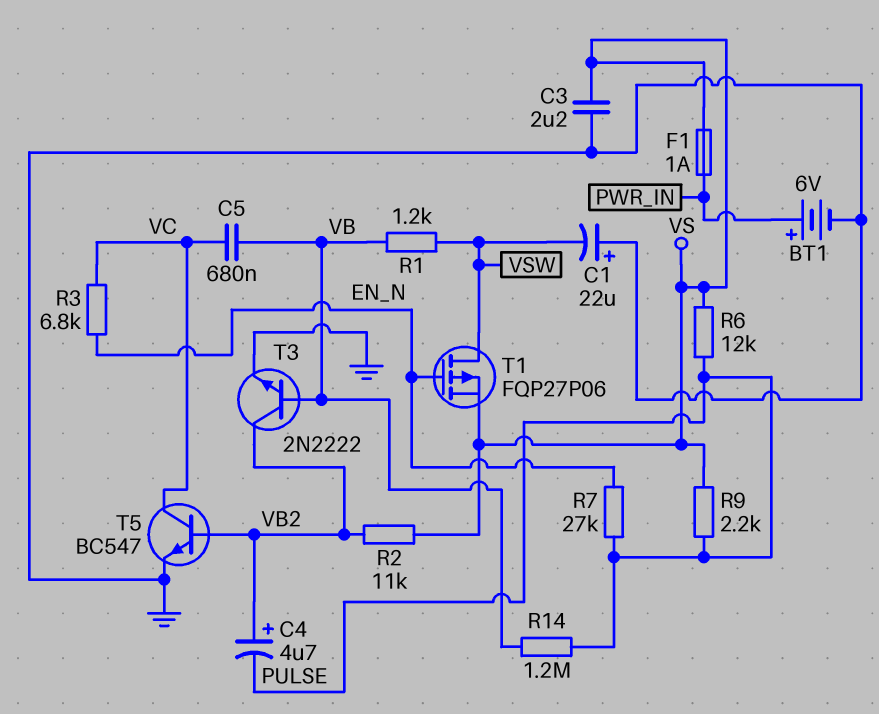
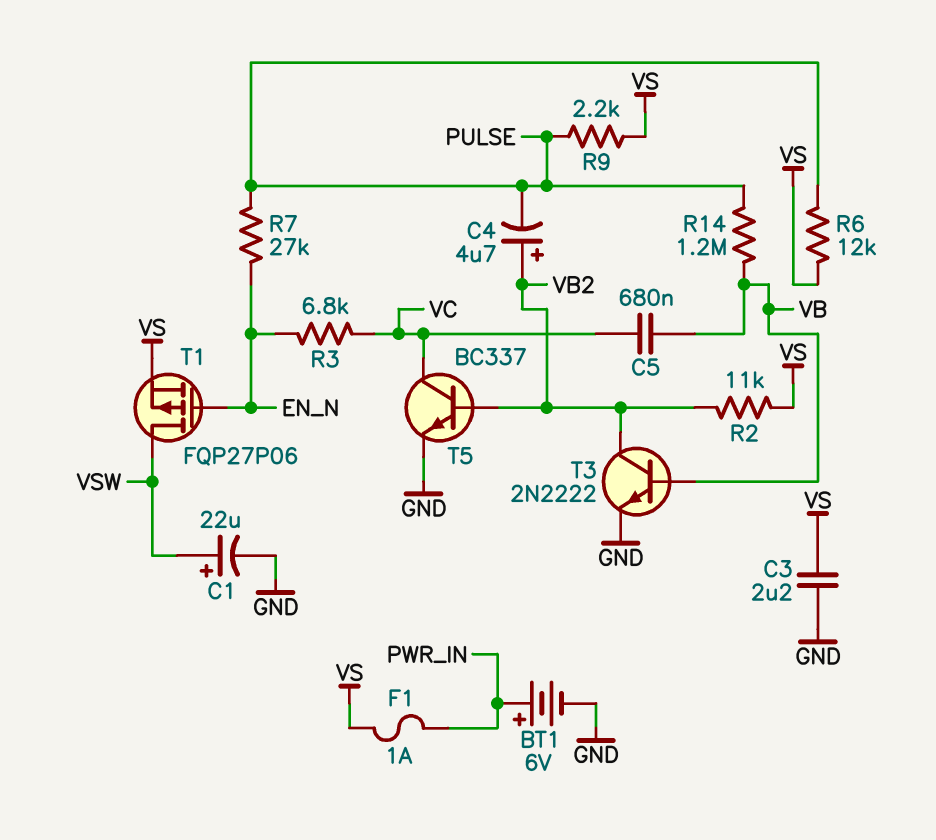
C1: 22uF (plus GND, minus VSW) -> 22uF (plus VSW, minus GND)
R1: 1.2k (VB, VSW) -> none
T5: NPN BC547 (B VB2, C VC, E GND) -> NPN BC337 (B VB2, C VC, E GND)

